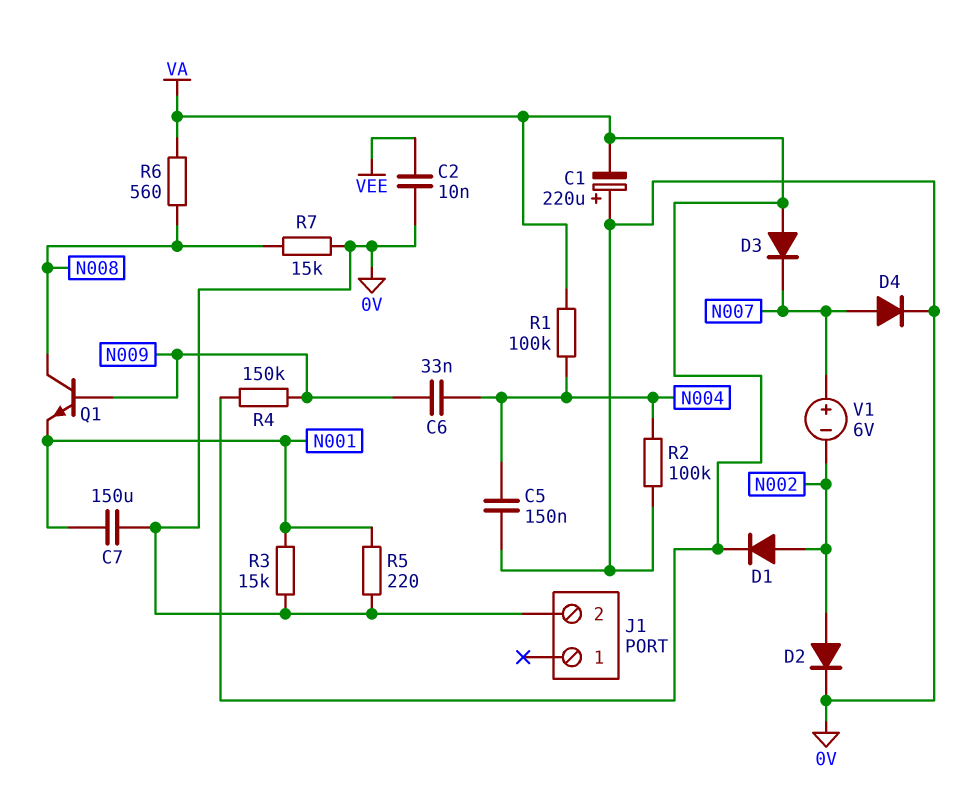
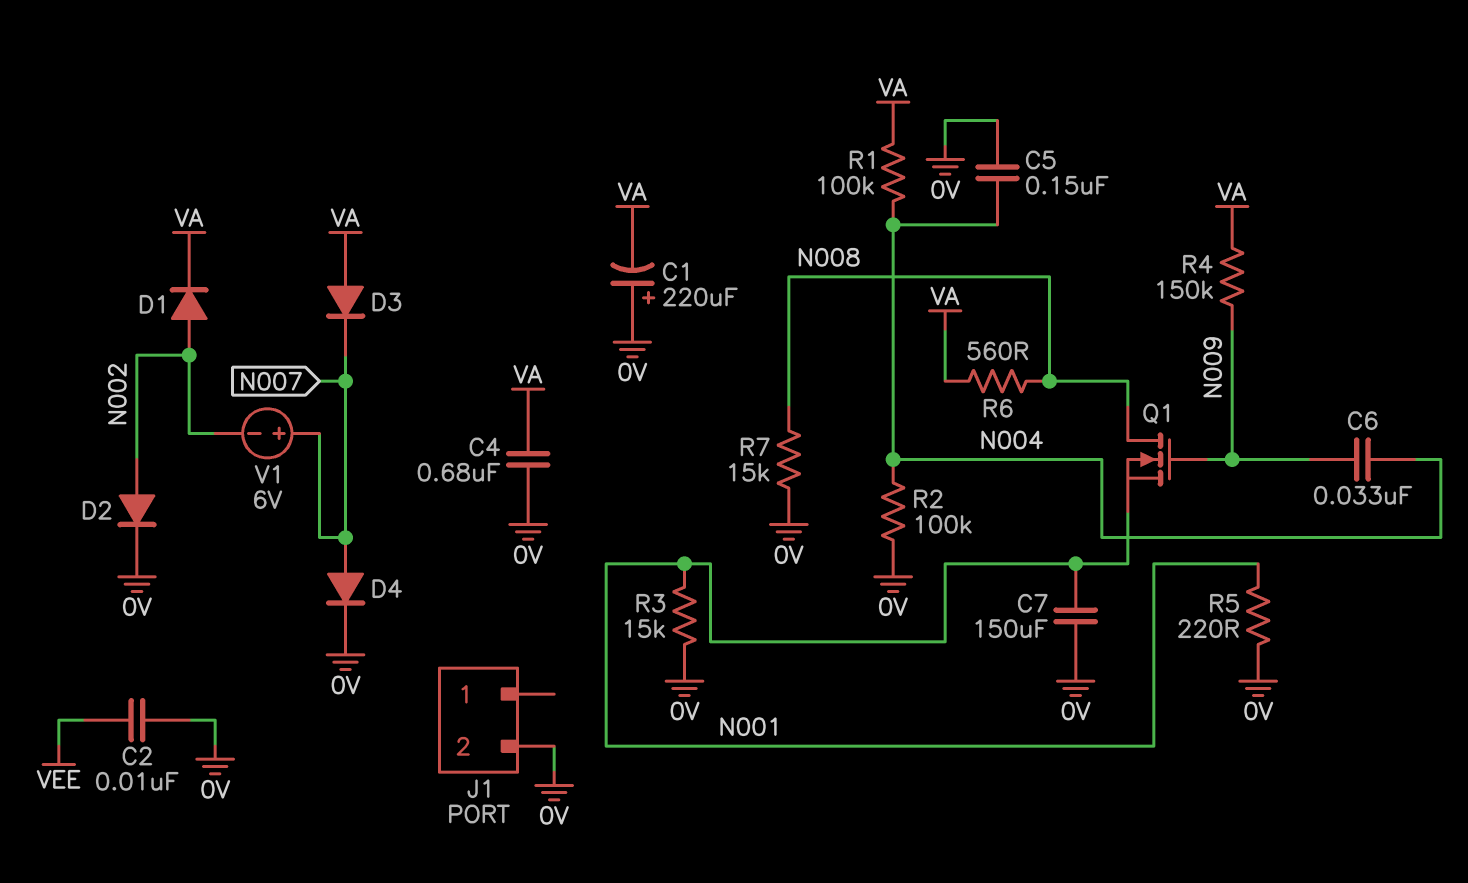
C4: none -> 680nF (0V, VA)
Q1: NPN (B N009, C N008, E N001) -> NMOS (G N009, D N008, S N001)

